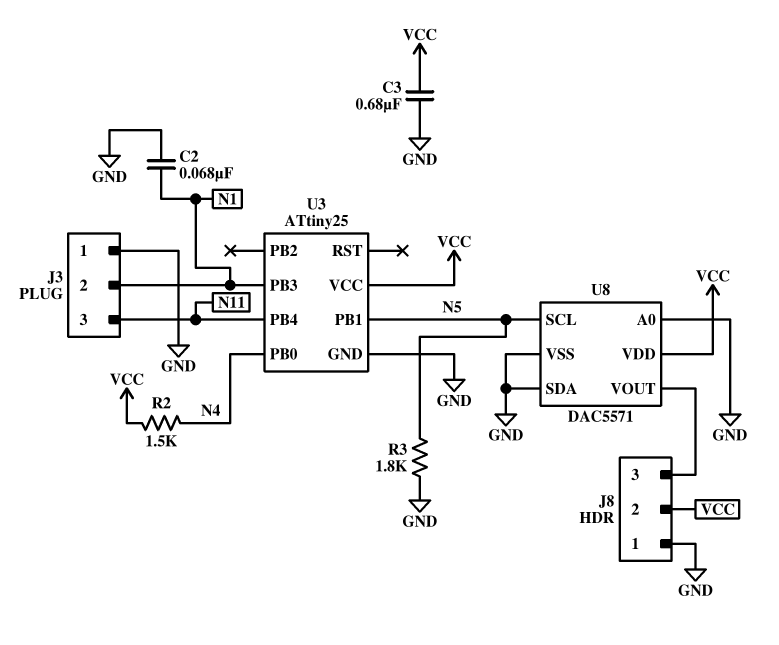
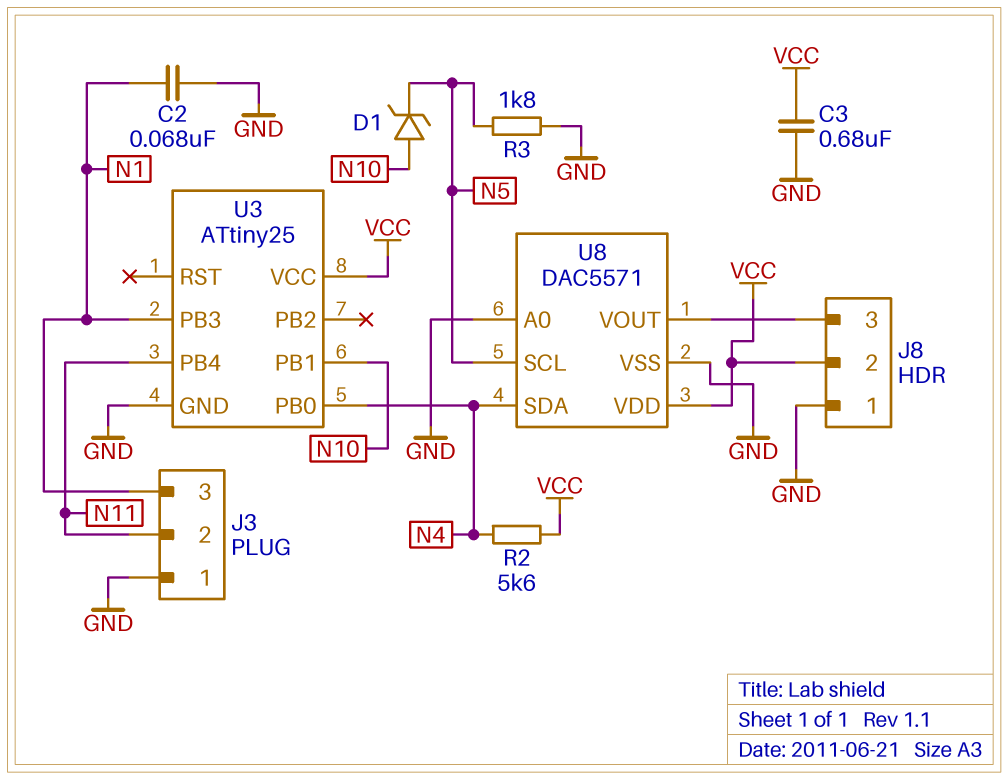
D1: none -> zener (A N10, K N5)
J3 pin 2: N1 -> N11
J3 pin 3: N11 -> N1
R2: 1.5k (N4, VCC) -> 5.6k (N4, VCC)
U3 pin PB1: N5 -> N10
U8 pin SDA: GND -> N4

